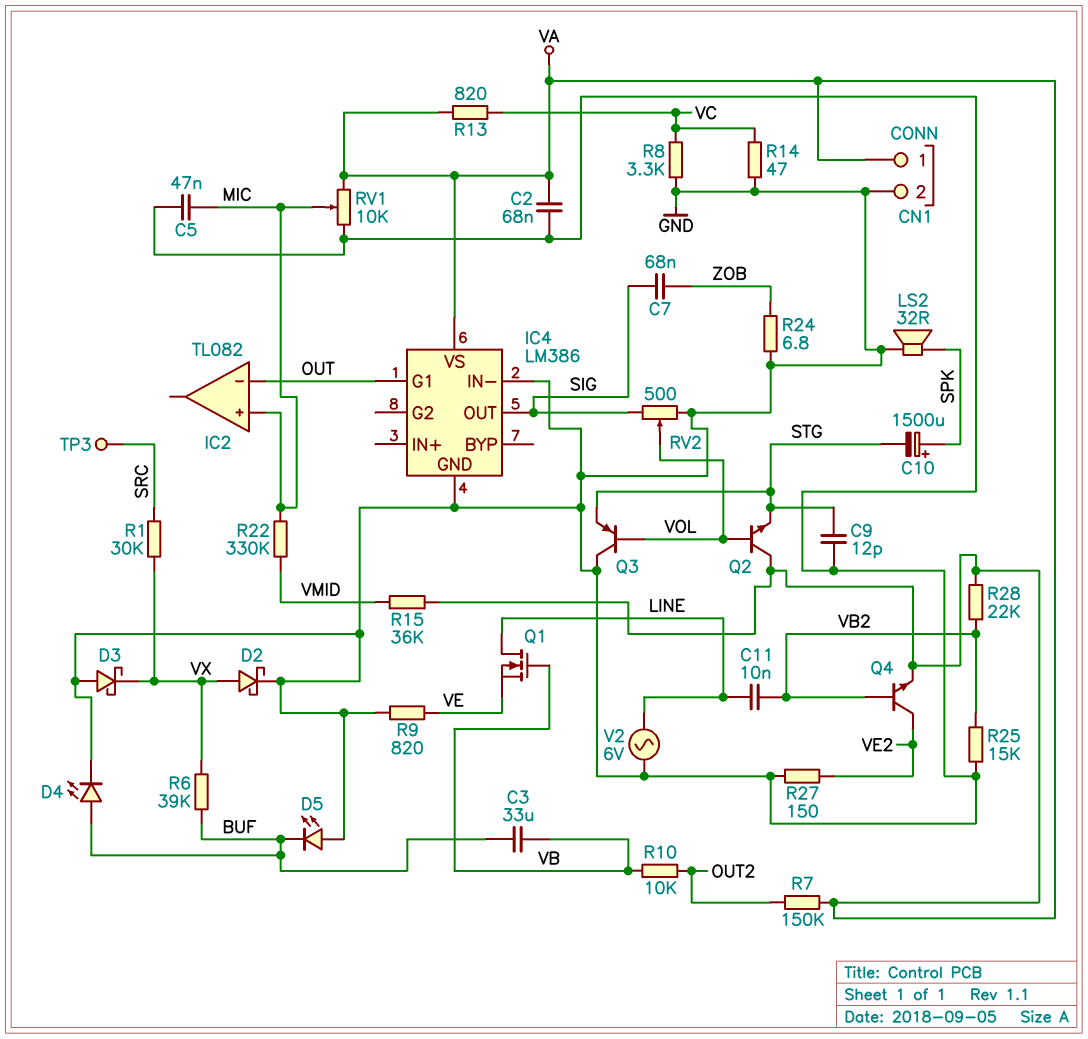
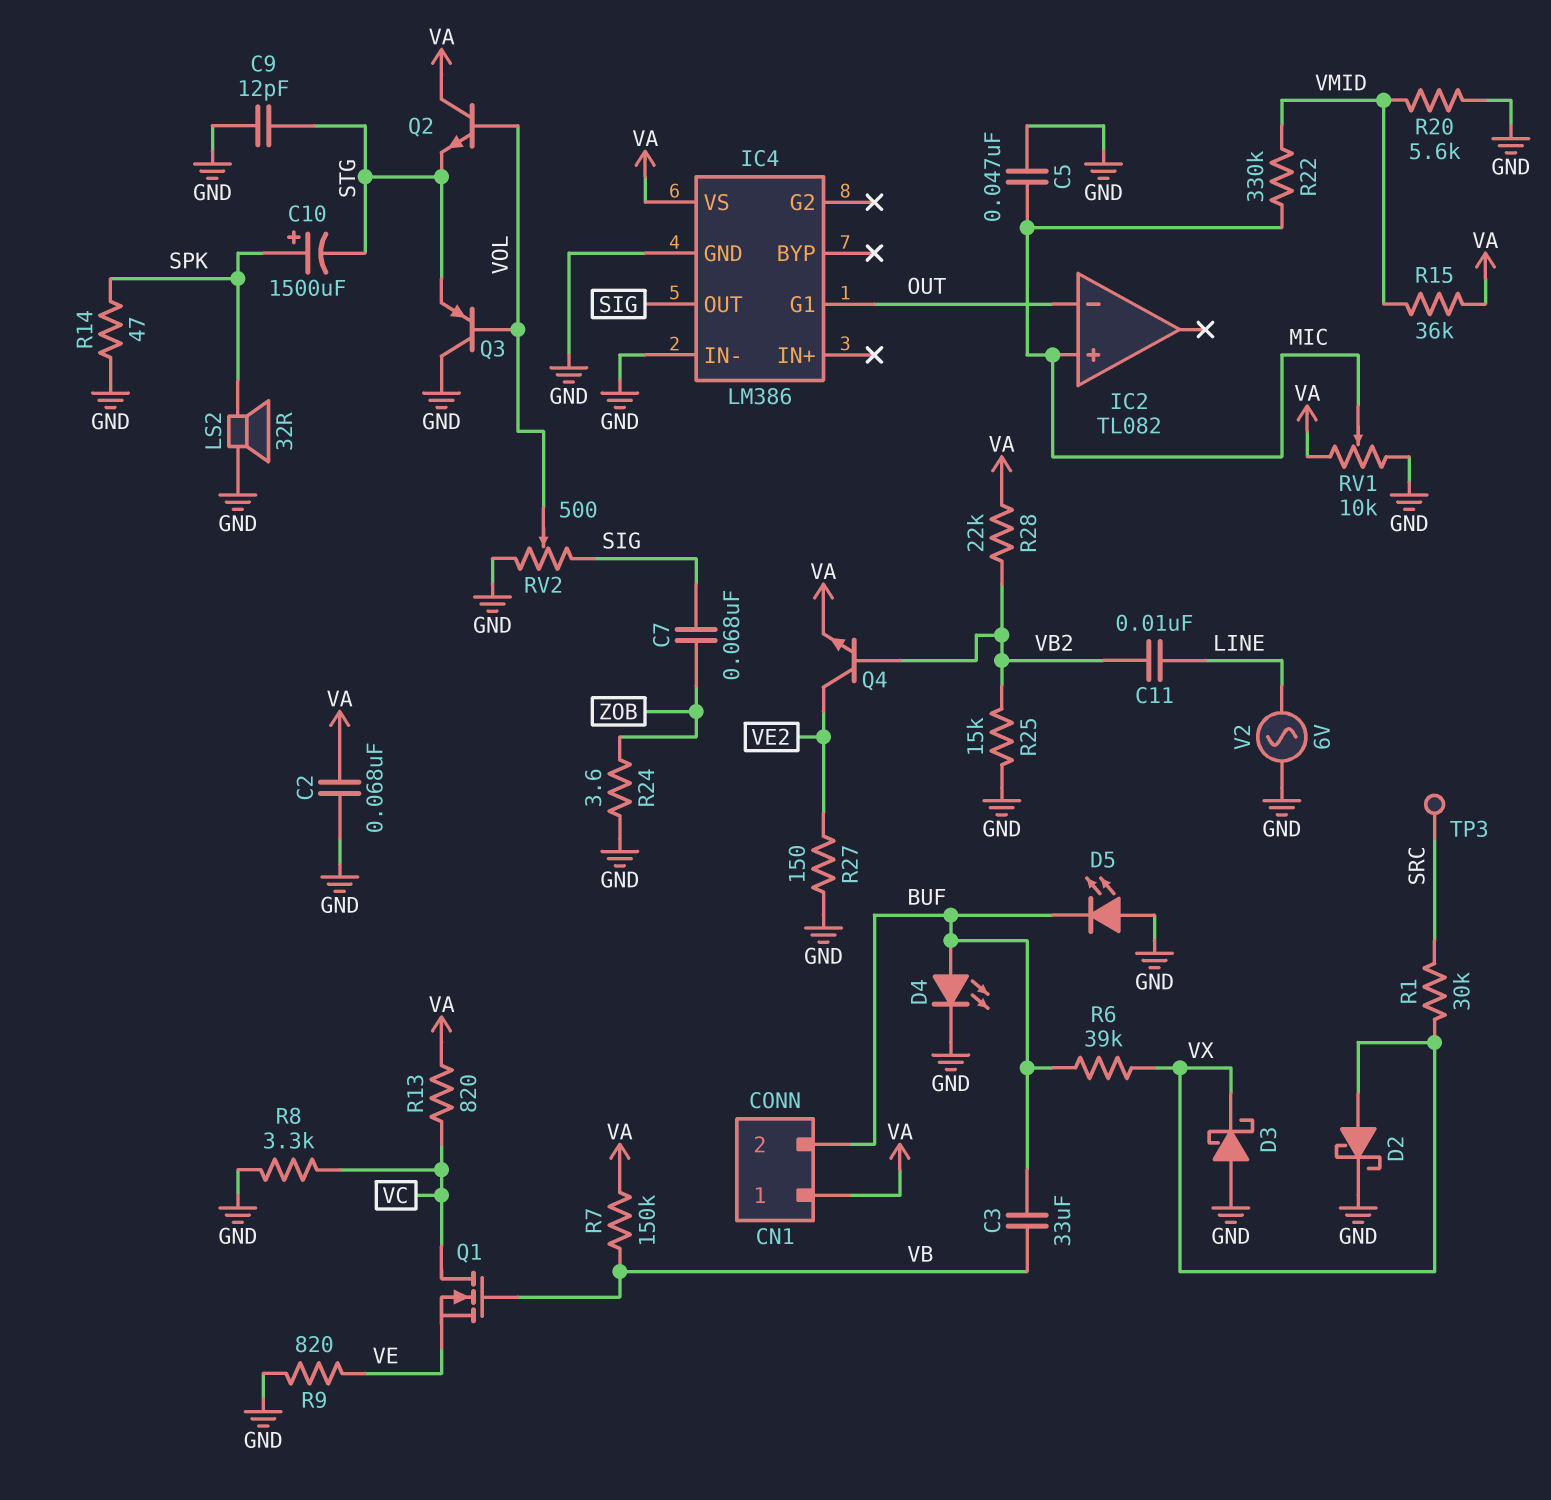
CN1 pin 2: GND -> BUF
Q1: NMOS (G VB, D LINE, S VE) -> NMOS (G VB, D VC, S VE)
R7: 150k (OUT2, VA) -> 150k (VA, VB)
R10: 10k (OUT2, VB) -> none
R14: 47 (GND, VC) -> 47 (GND, SPK)
R20: none -> 5.6k (GND, VMID)
R24: 6.8 (GND, ZOB) -> 3.6 (GND, ZOB)

